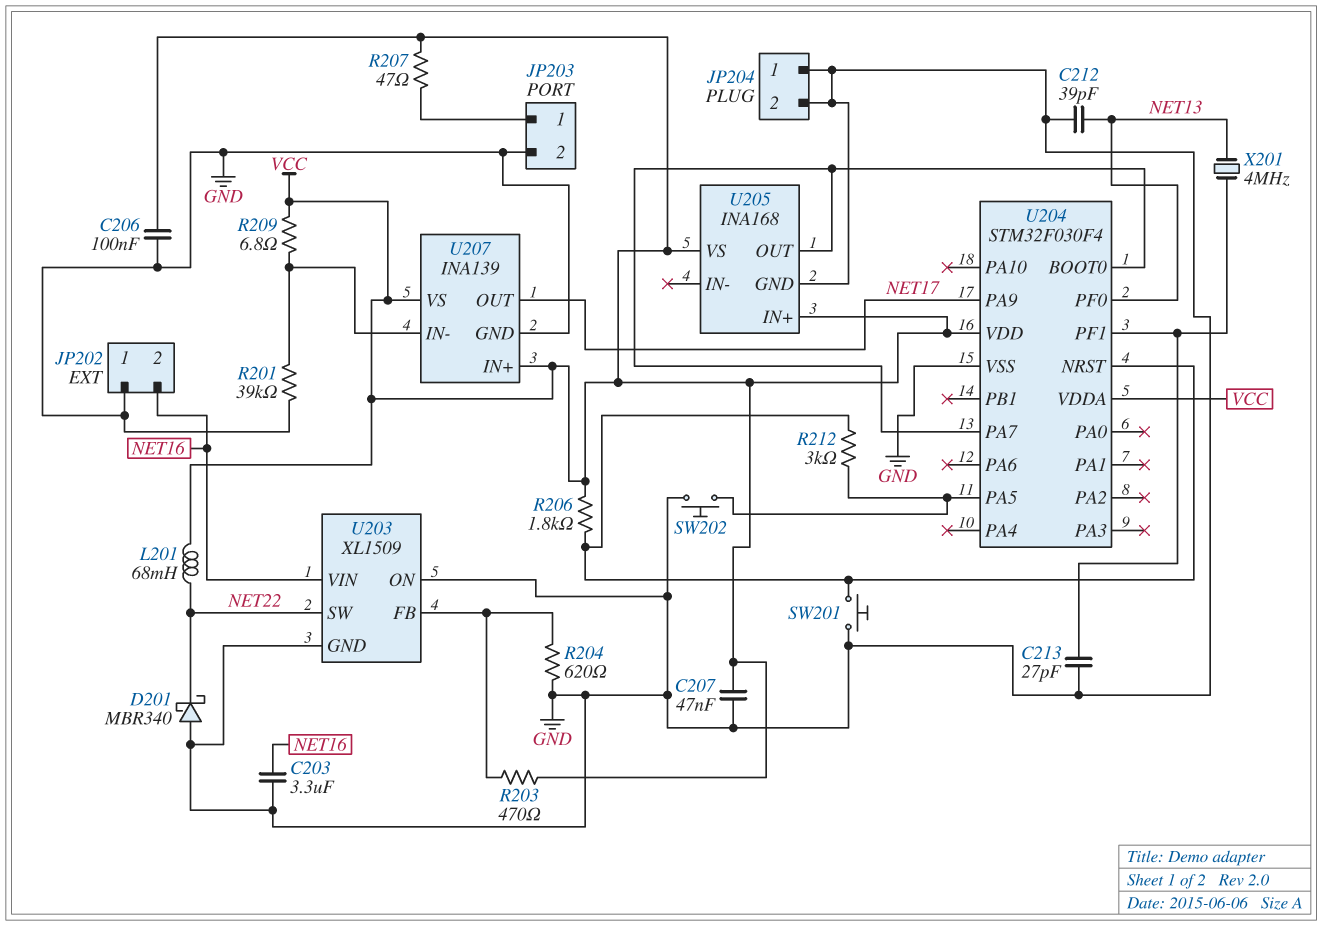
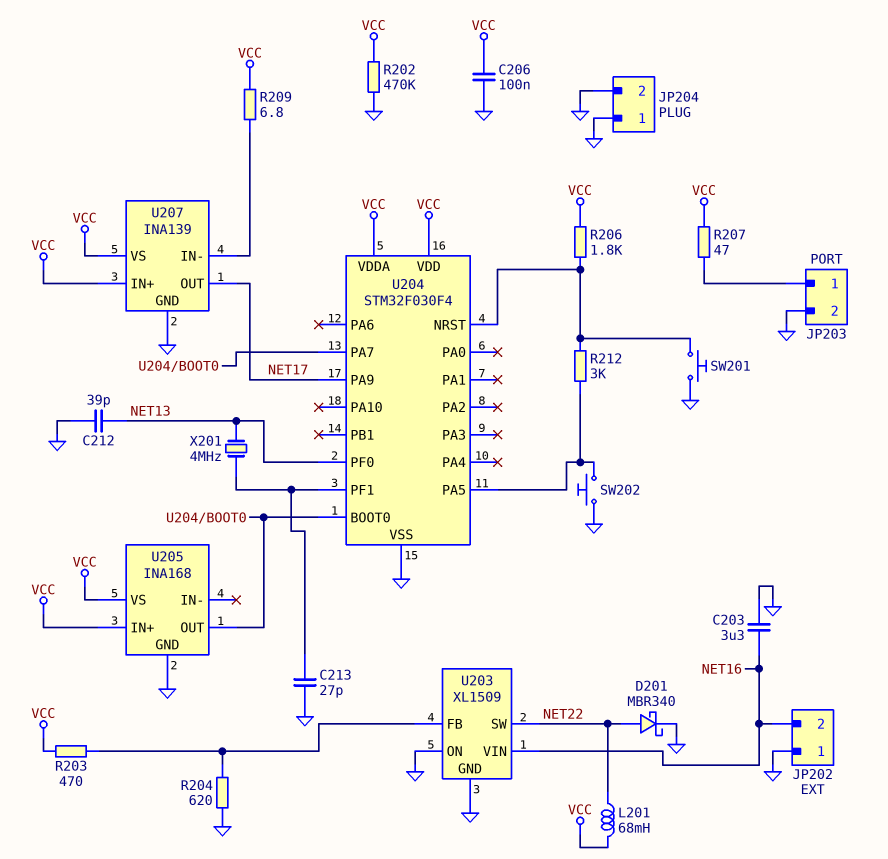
C207: 47nF (GND, VCC) -> none
D201: schottky MBR340 (A GND, K NET22) -> schottky MBR340 (A NET22, K GND)
R201: 39k (GND, U207/IN-) -> none
R202: none -> 470k (GND, VCC)

